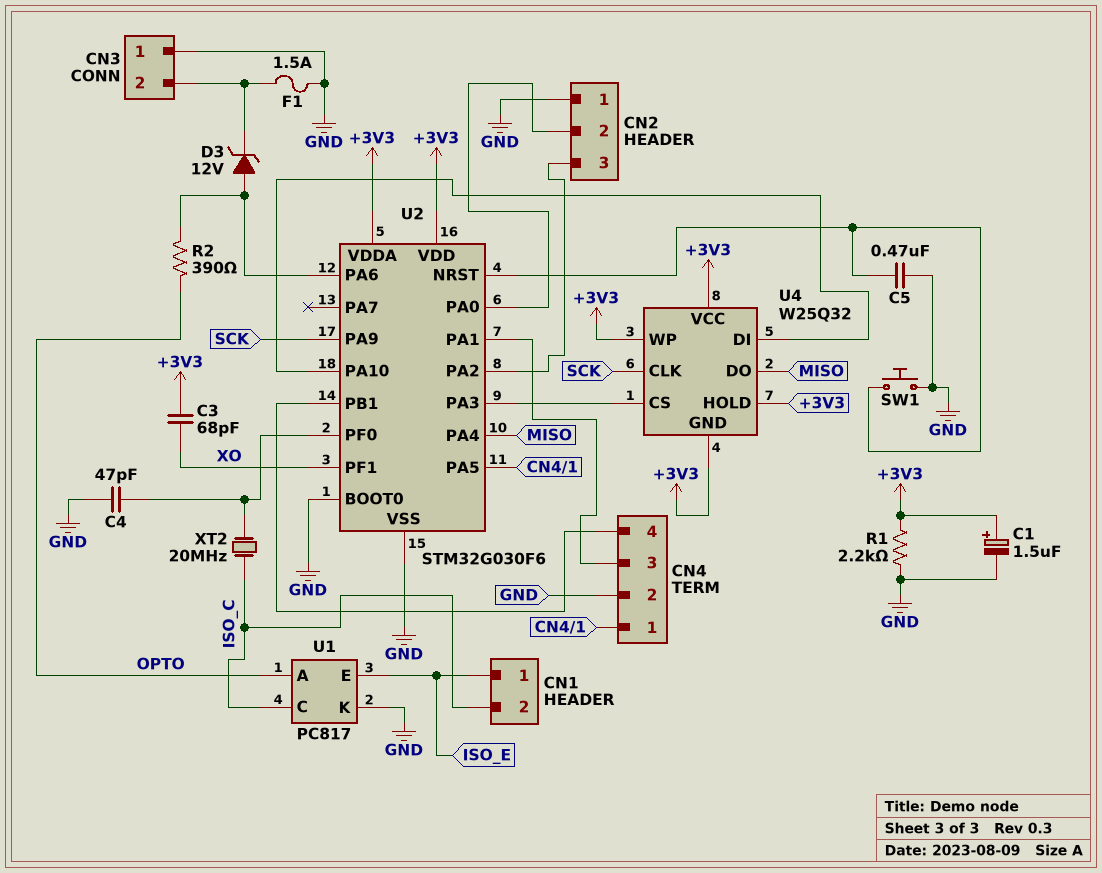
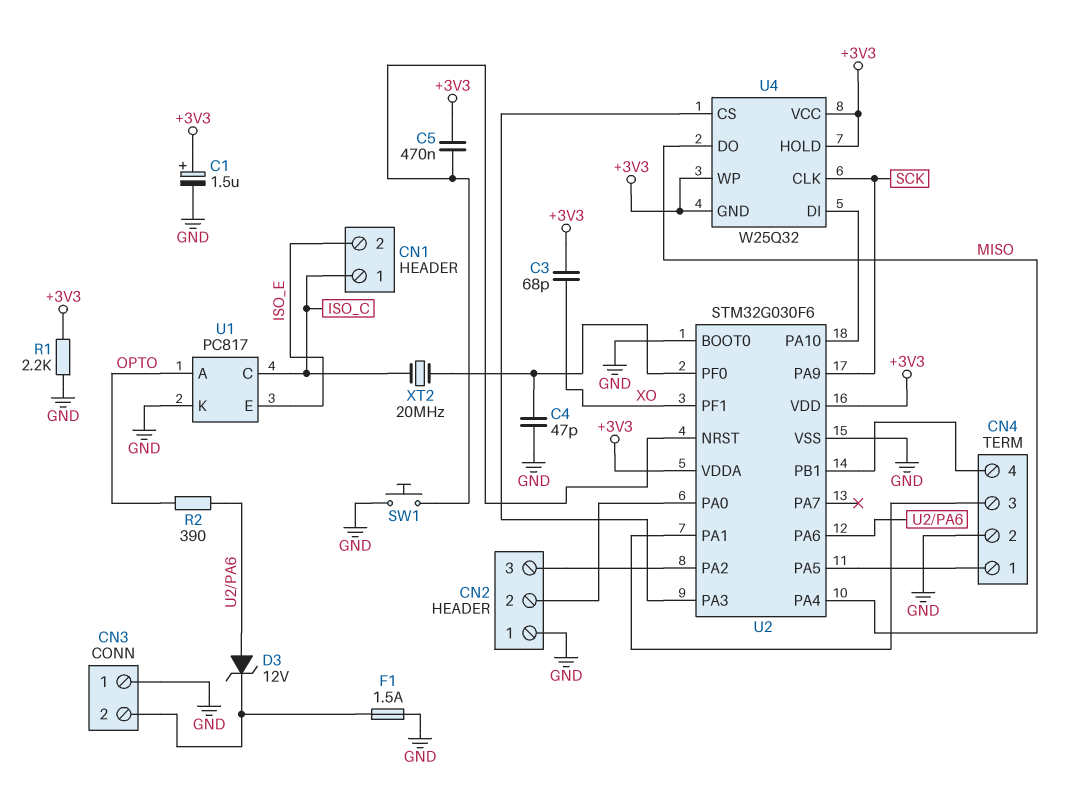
C5: 470nF (GND, U2/NRST) -> 470nF (+3V3, U2/NRST)
CN1 pin 1: ISO_E -> ISO_C
CN1 pin 2: ISO_C -> ISO_E

